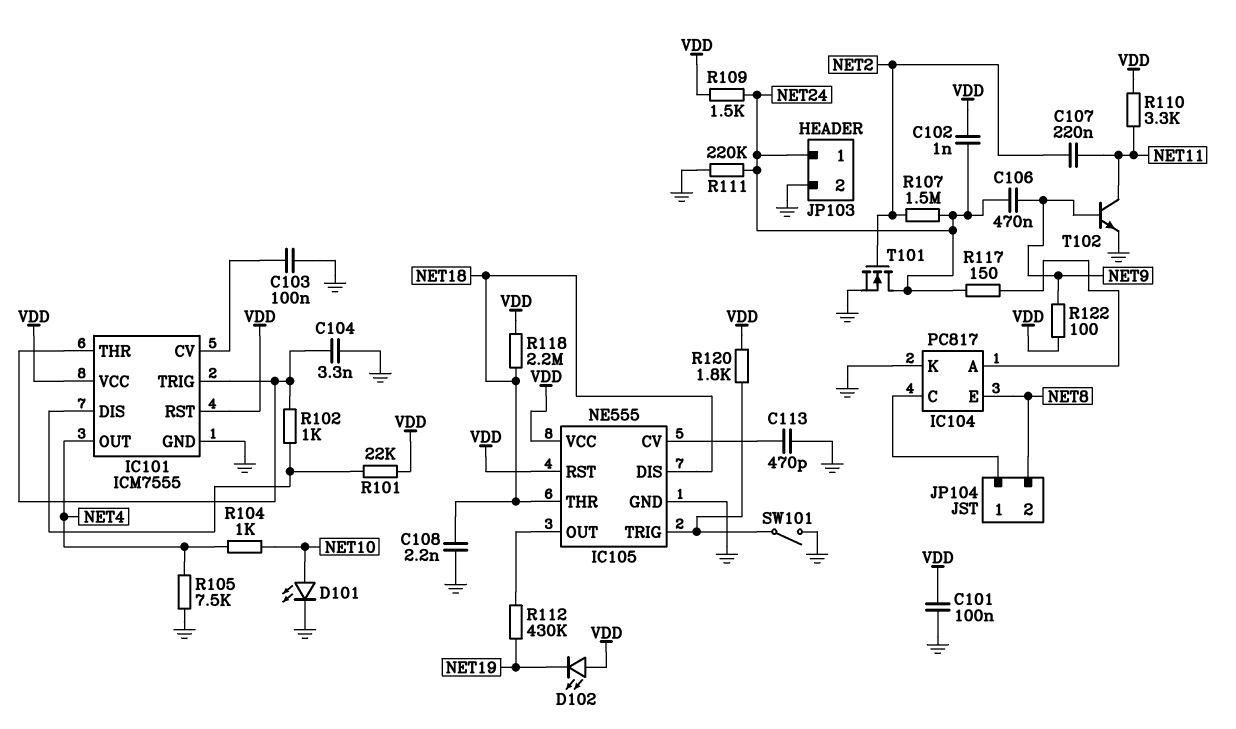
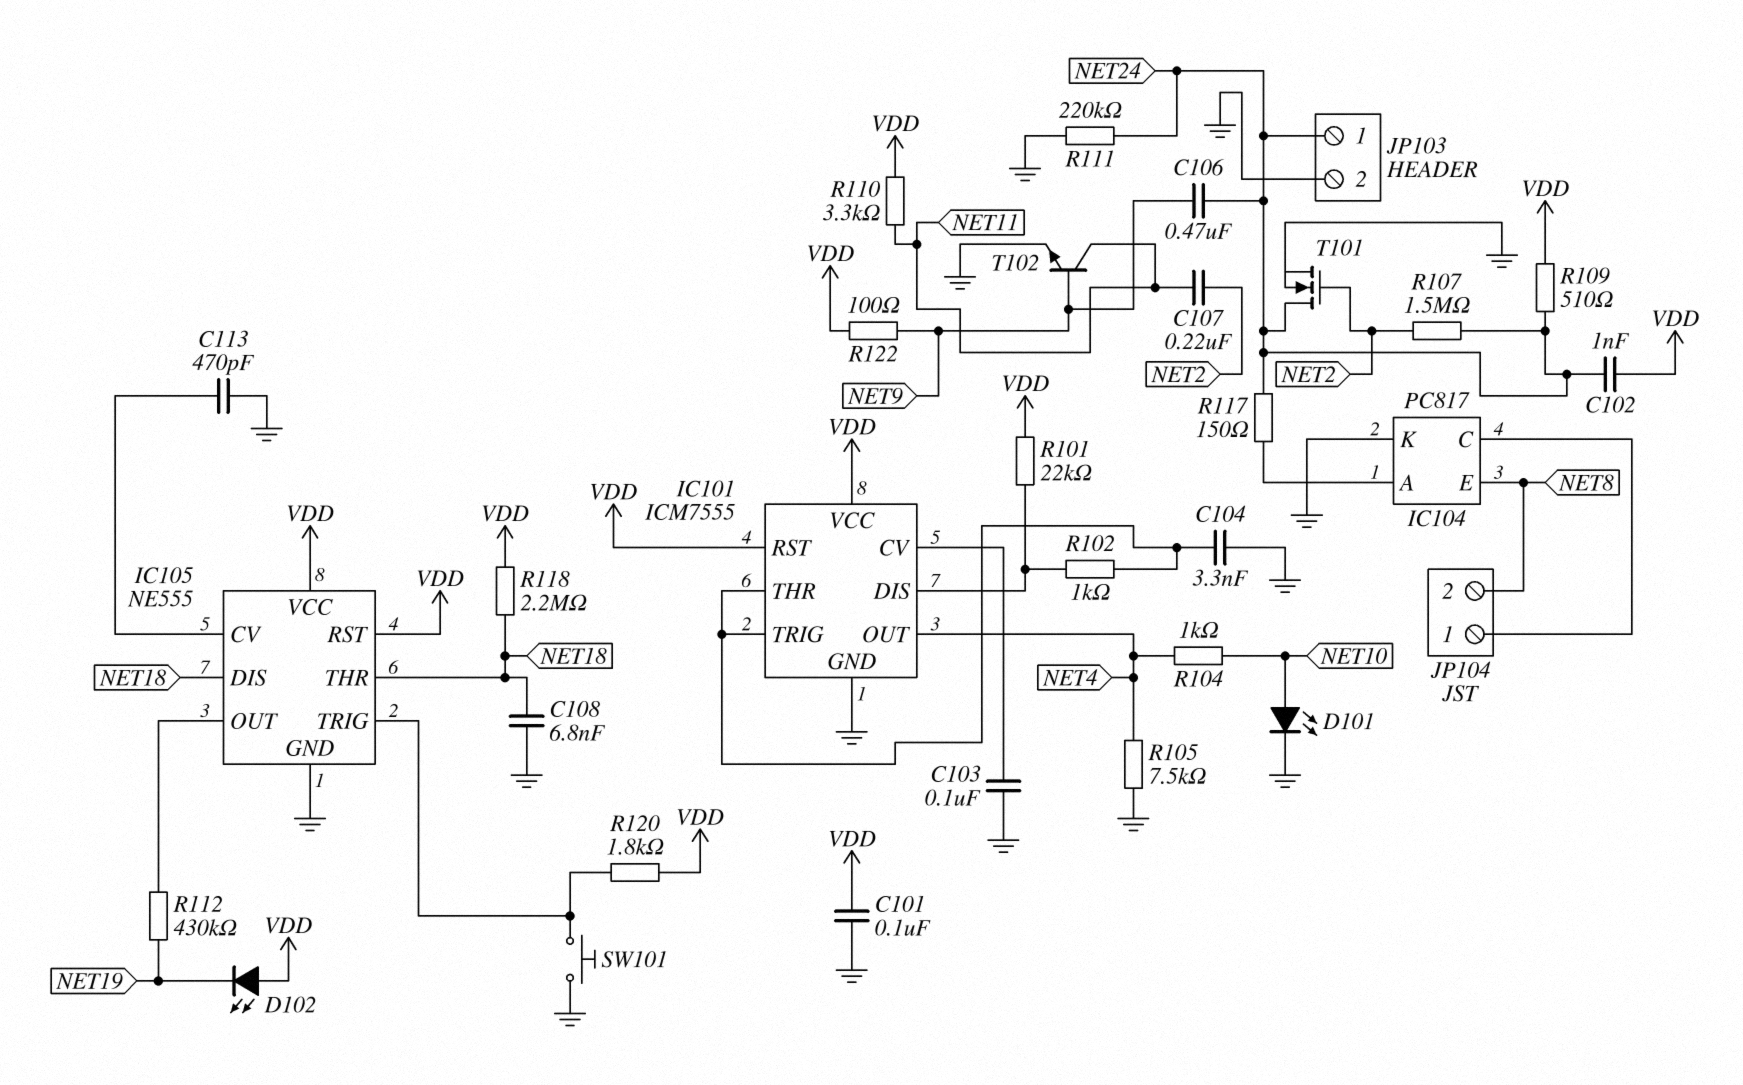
C108: 2.2nF (GND, NET18) -> 6.8nF (GND, NET18)
R109: 1.5k (NET24, VDD) -> 510 (NET24, VDD)
SW101: switch (GND, IC105/TRIG) -> button (GND, IC105/TRIG)

